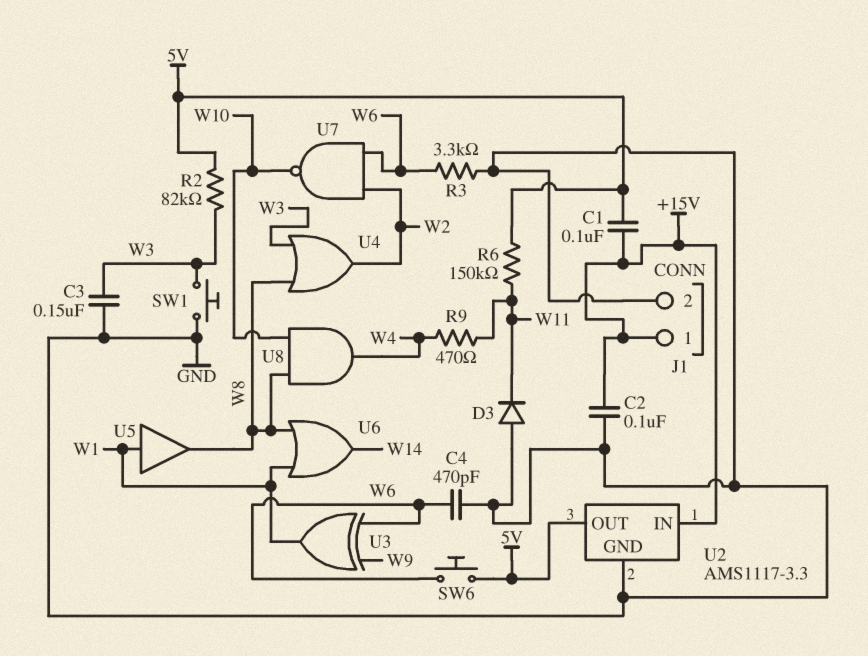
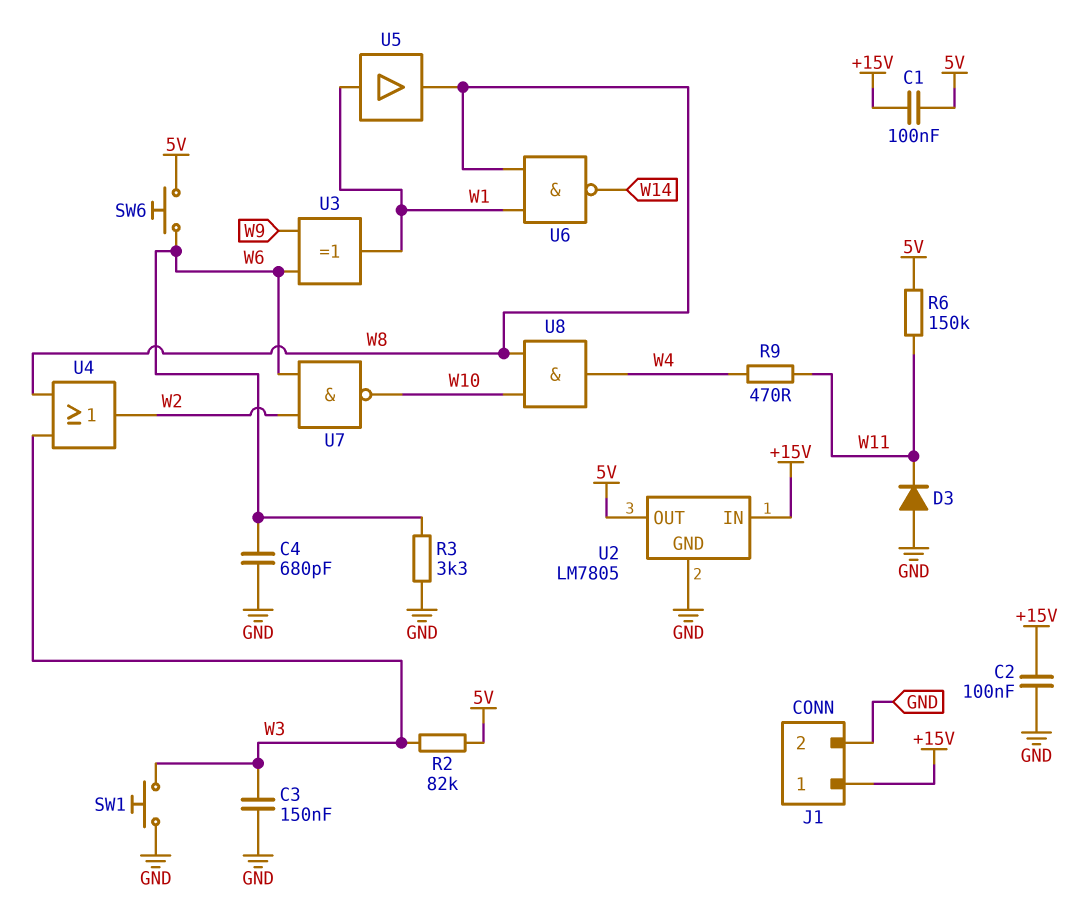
C4: 470pF (GND, W6) -> 680pF (GND, W6)
U2: AMS1117-3.3 -> LM7805
U6: OR (in W1, in W8, out W14) -> NAND (in W1, in W8, out W14)

